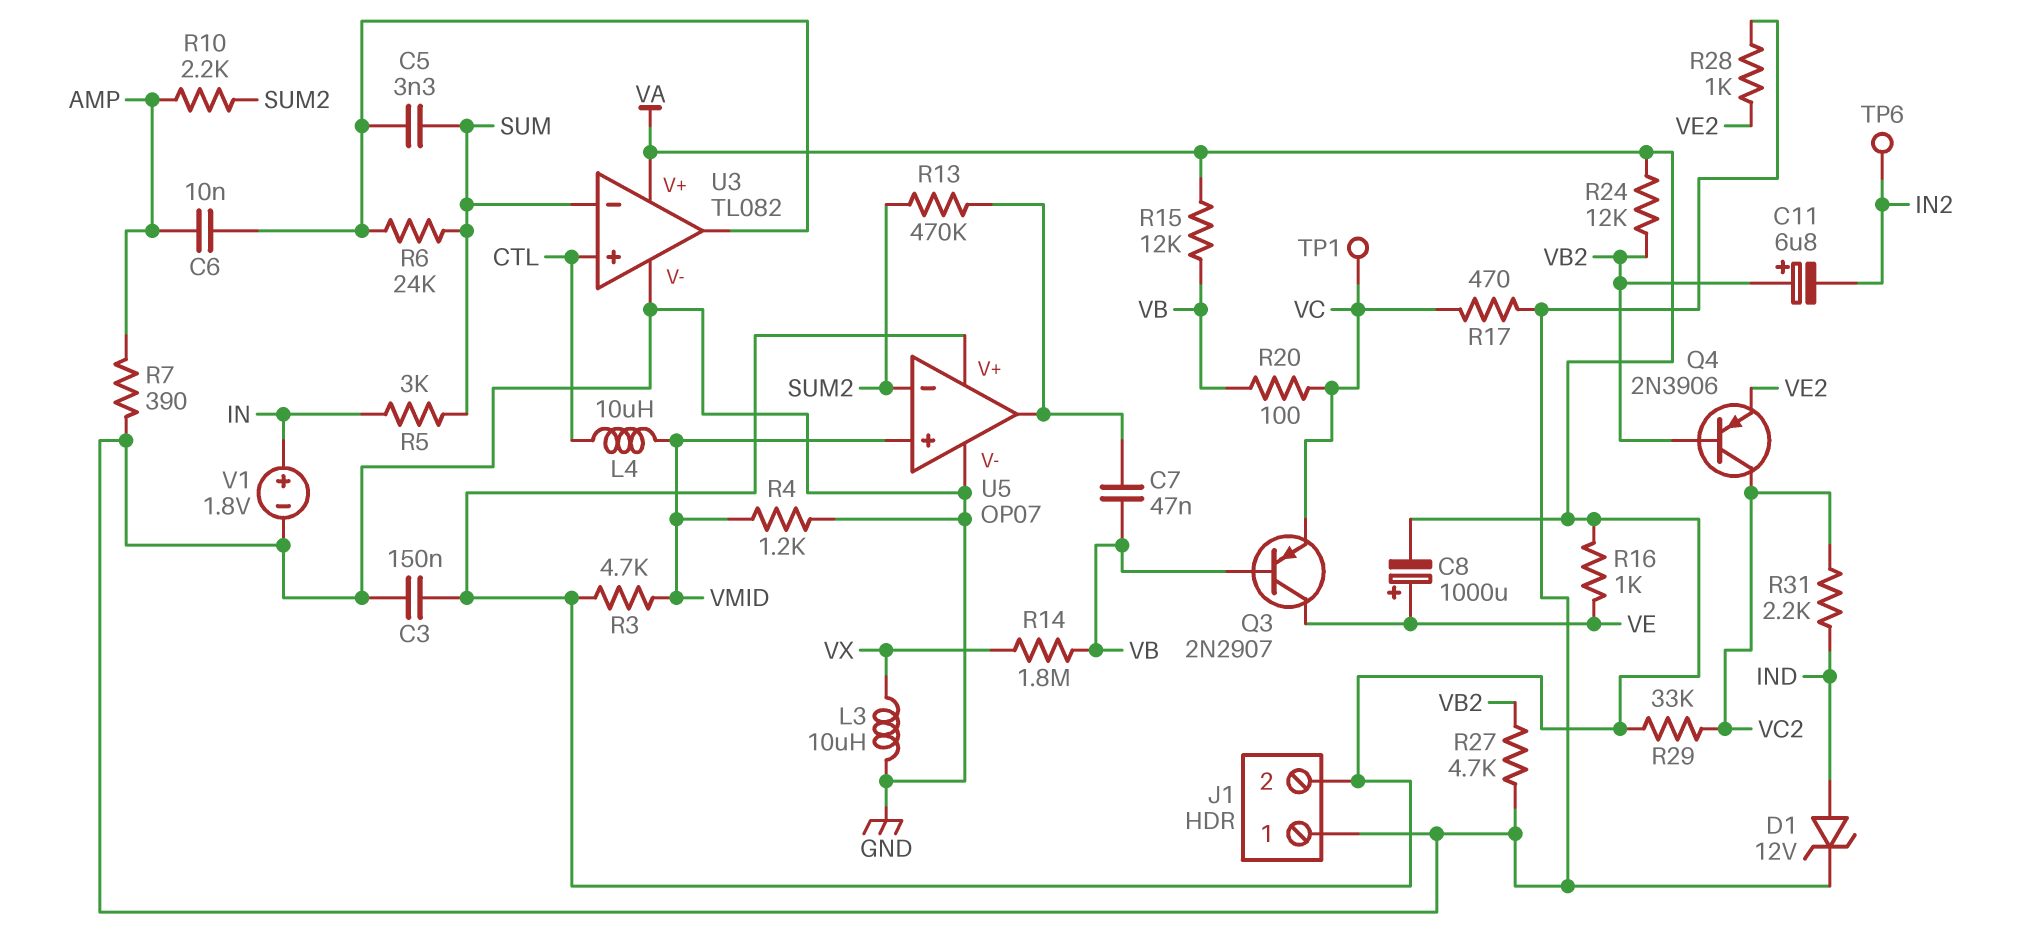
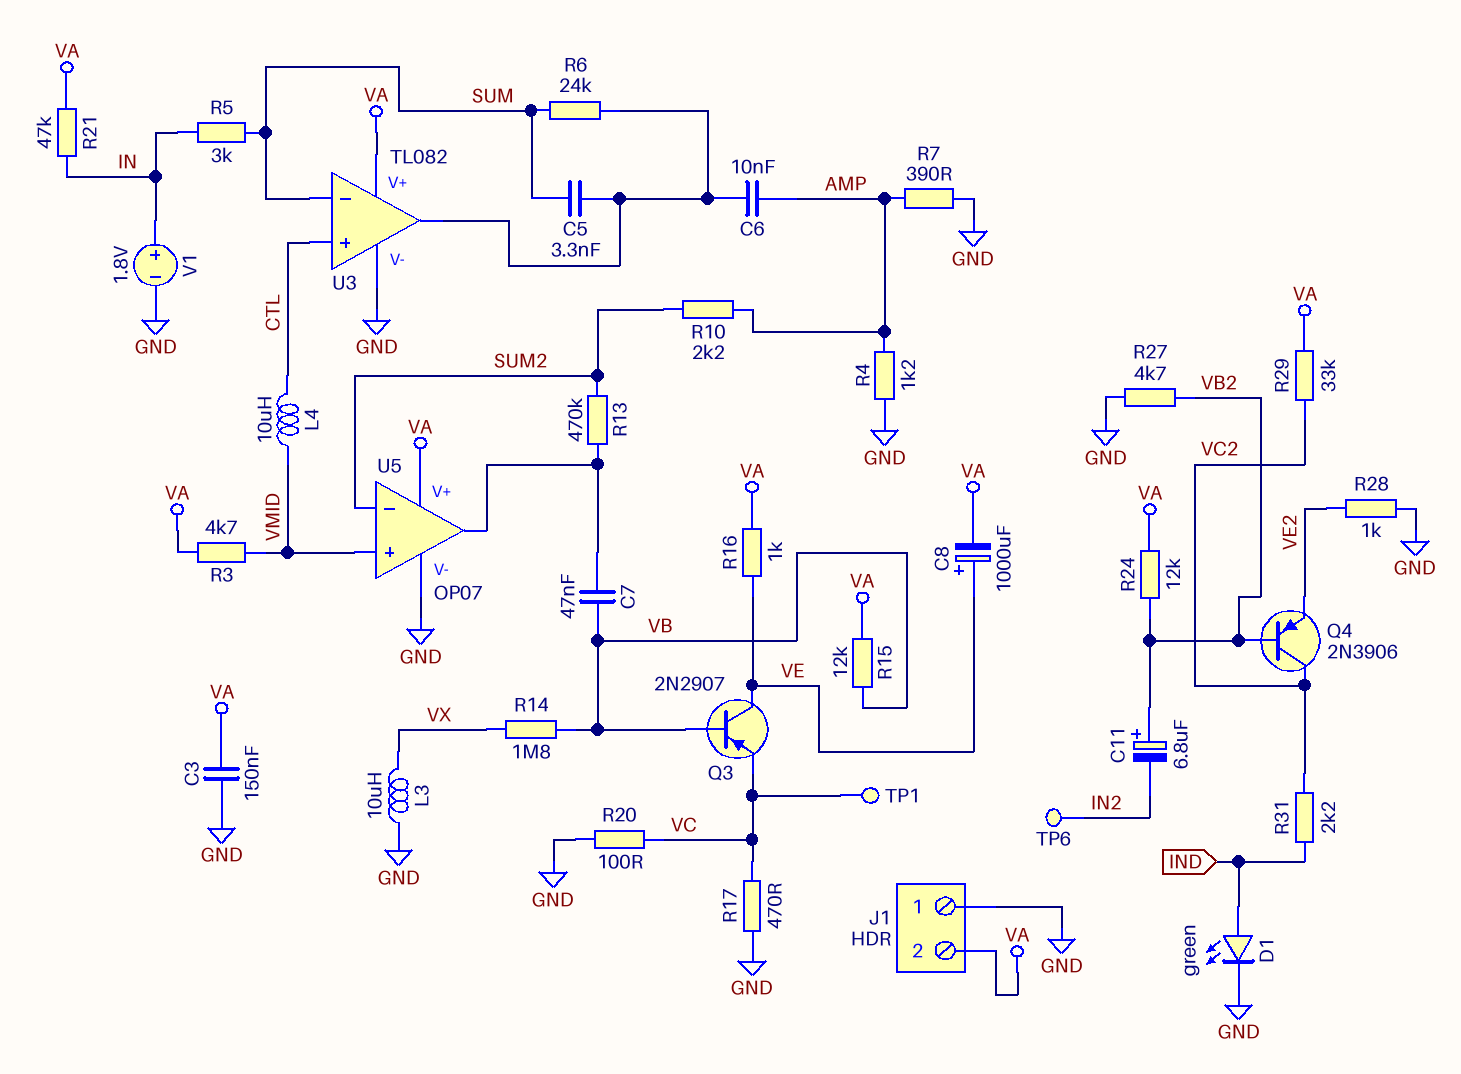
D1: zener 12V (A IND, K GND) -> LED green (A IND, K GND)
R4: 1.2k (GND, VMID) -> 1.2k (AMP, GND)
R20: 100 (VB, VC) -> 100 (GND, VC)
R21: none -> 47k (IN, VA)

